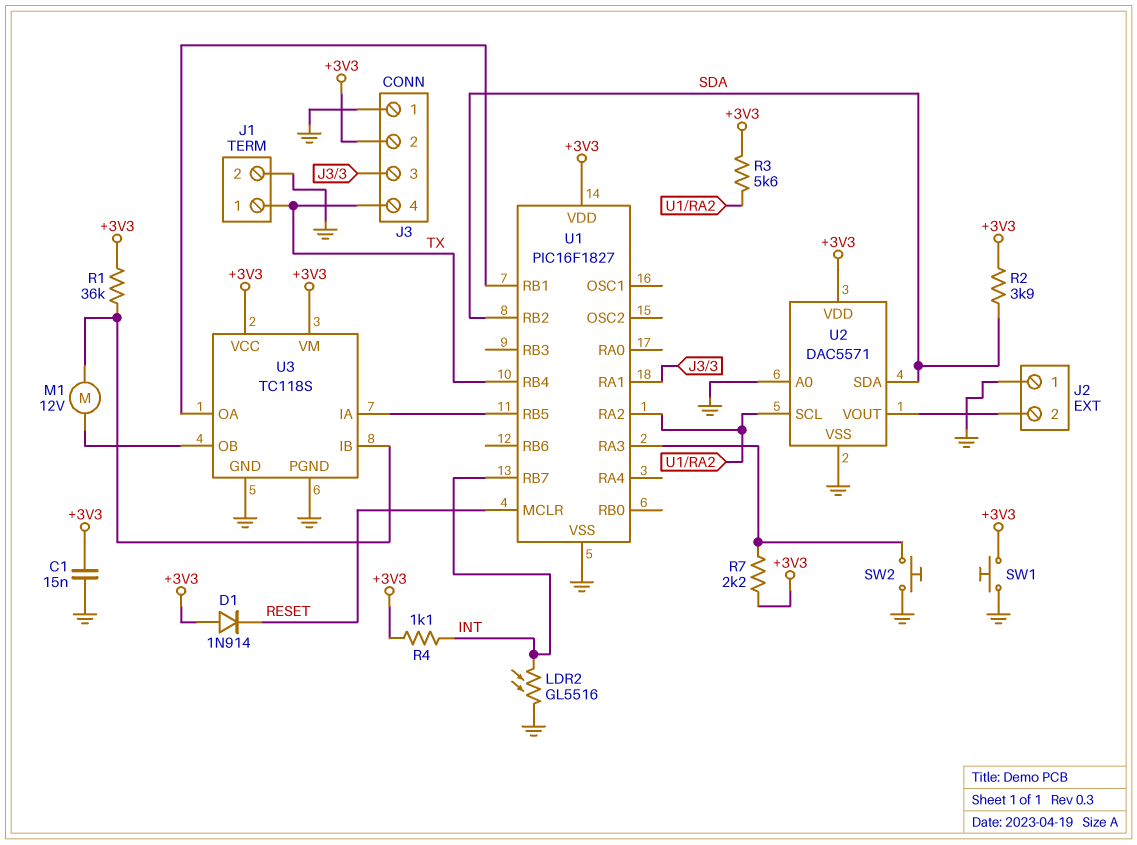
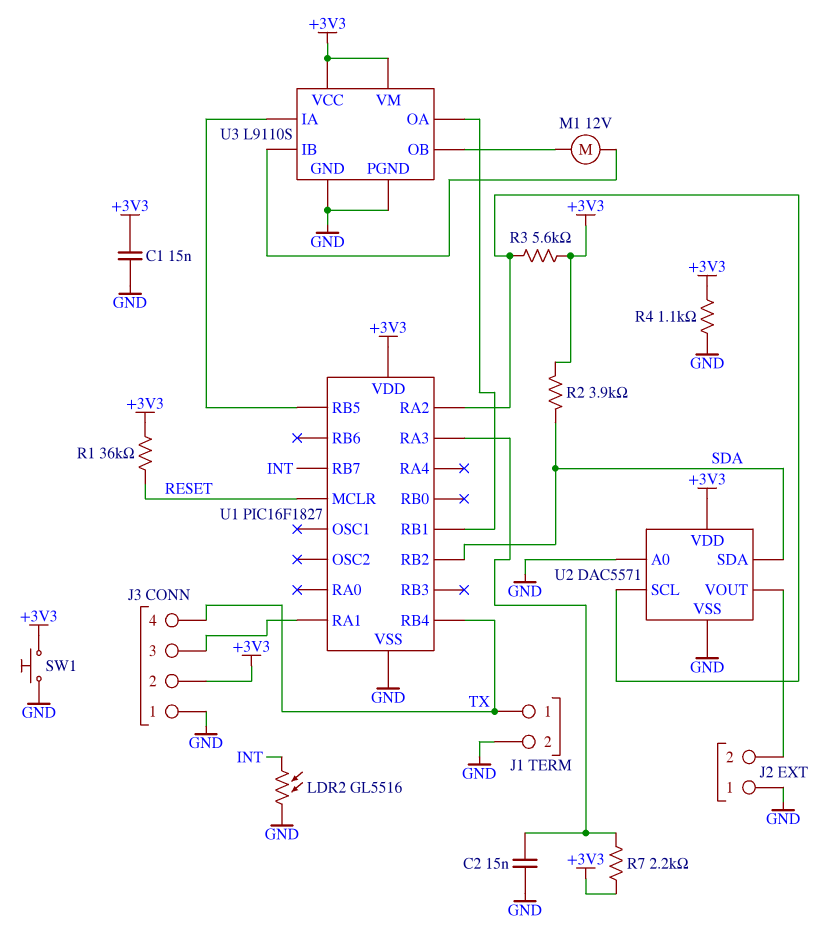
C2: none -> 15nF (GND, U1/RA3)
D1: diode 1N914 (A +3V3, K RESET) -> none
R1: 36k (+3V3, U3/IB) -> 36k (+3V3, RESET)
R4: 1.1k (+3V3, INT) -> 1.1k (+3V3, GND)
SW2: button (GND, U1/RA3) -> none
U3: TC118S -> L9110S

